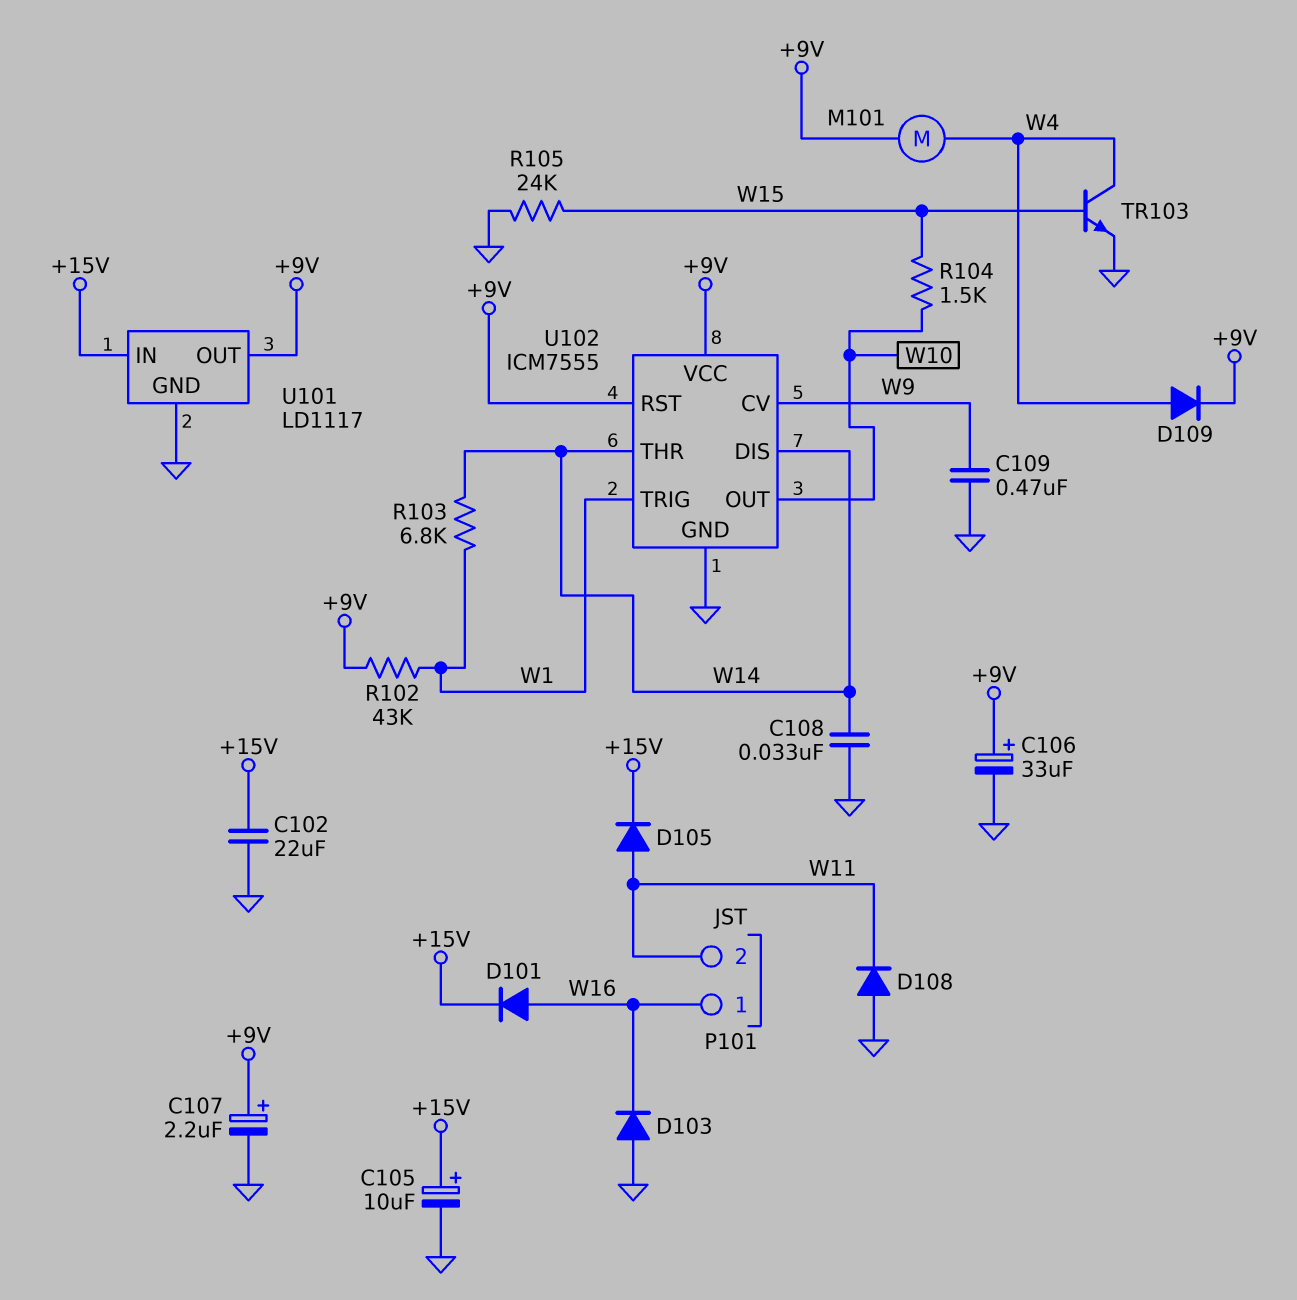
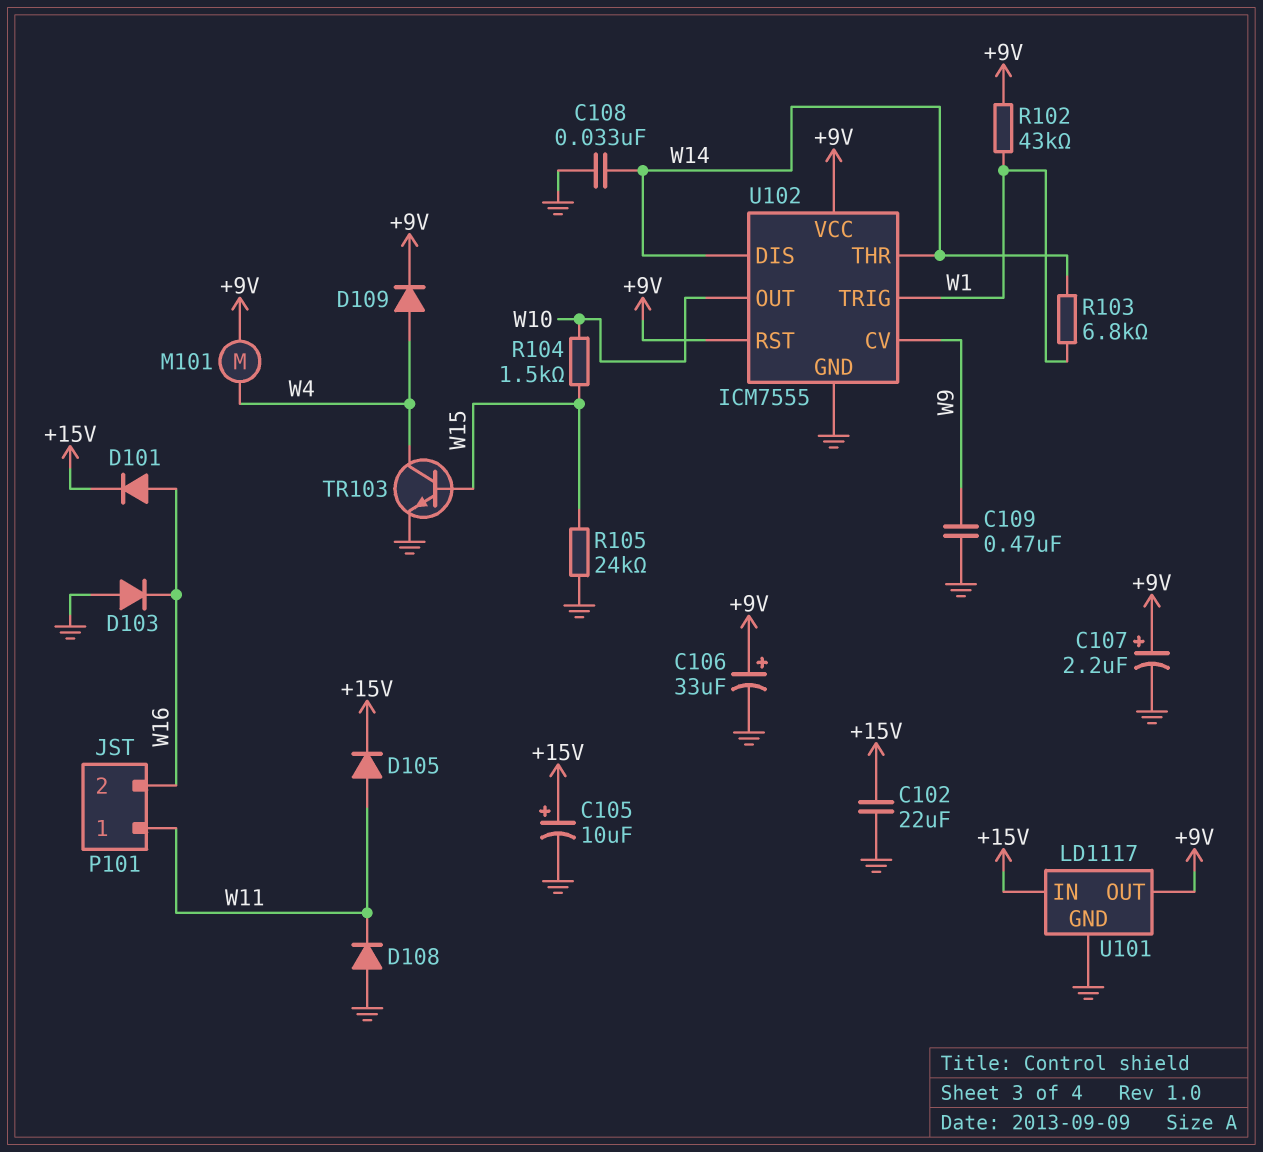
P101 pin 1: W16 -> W11
P101 pin 2: W11 -> W16

